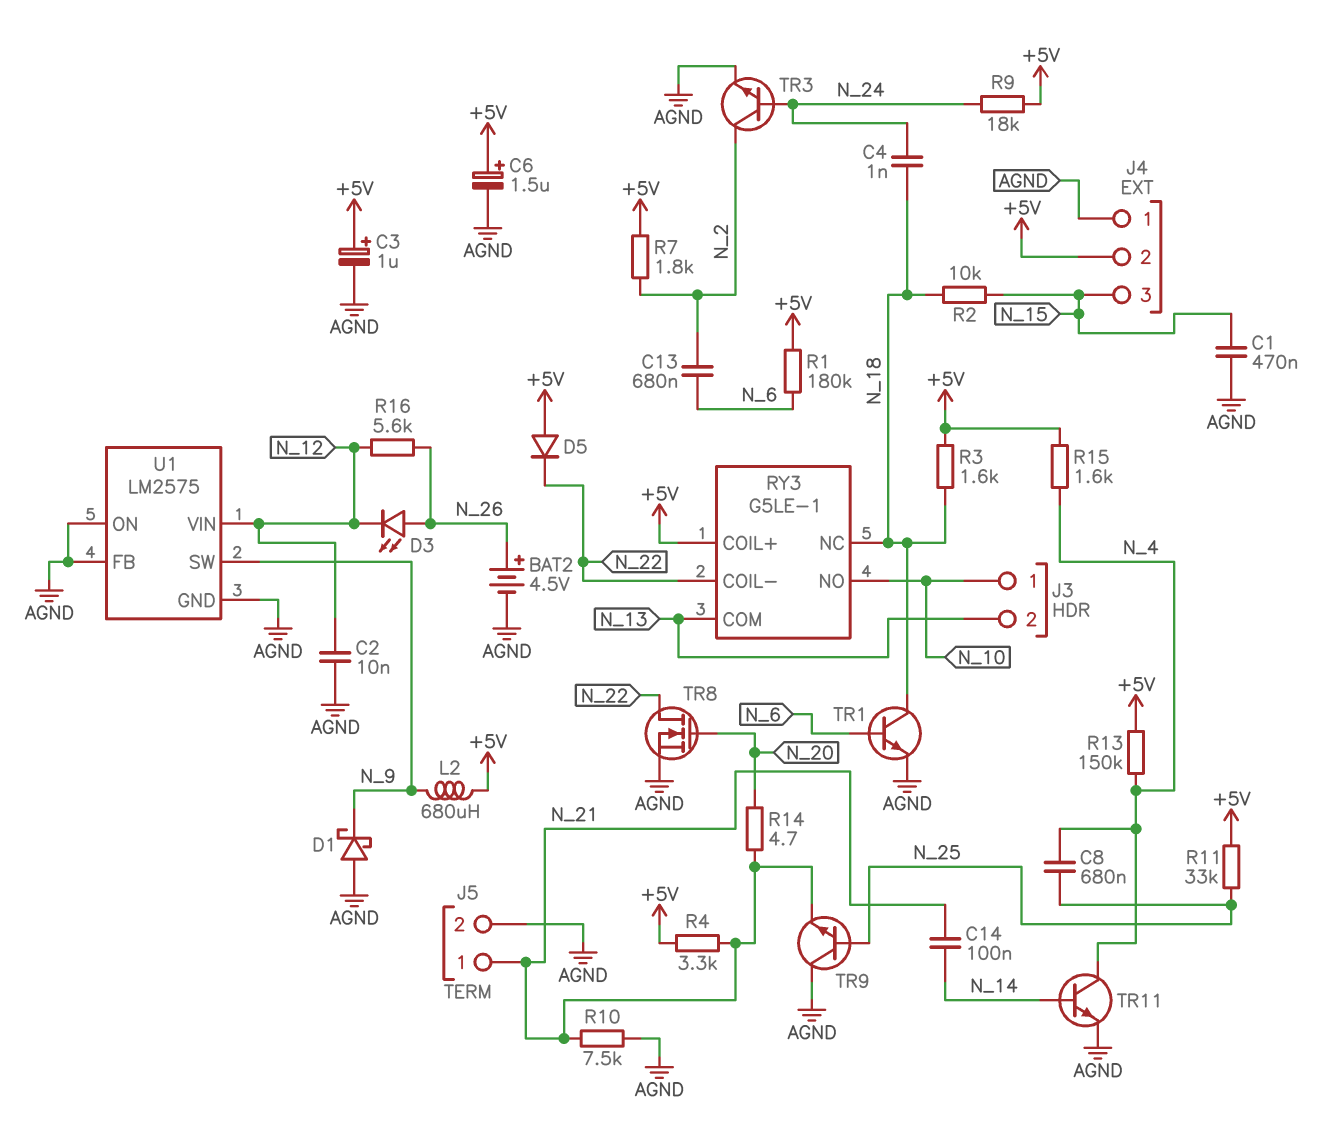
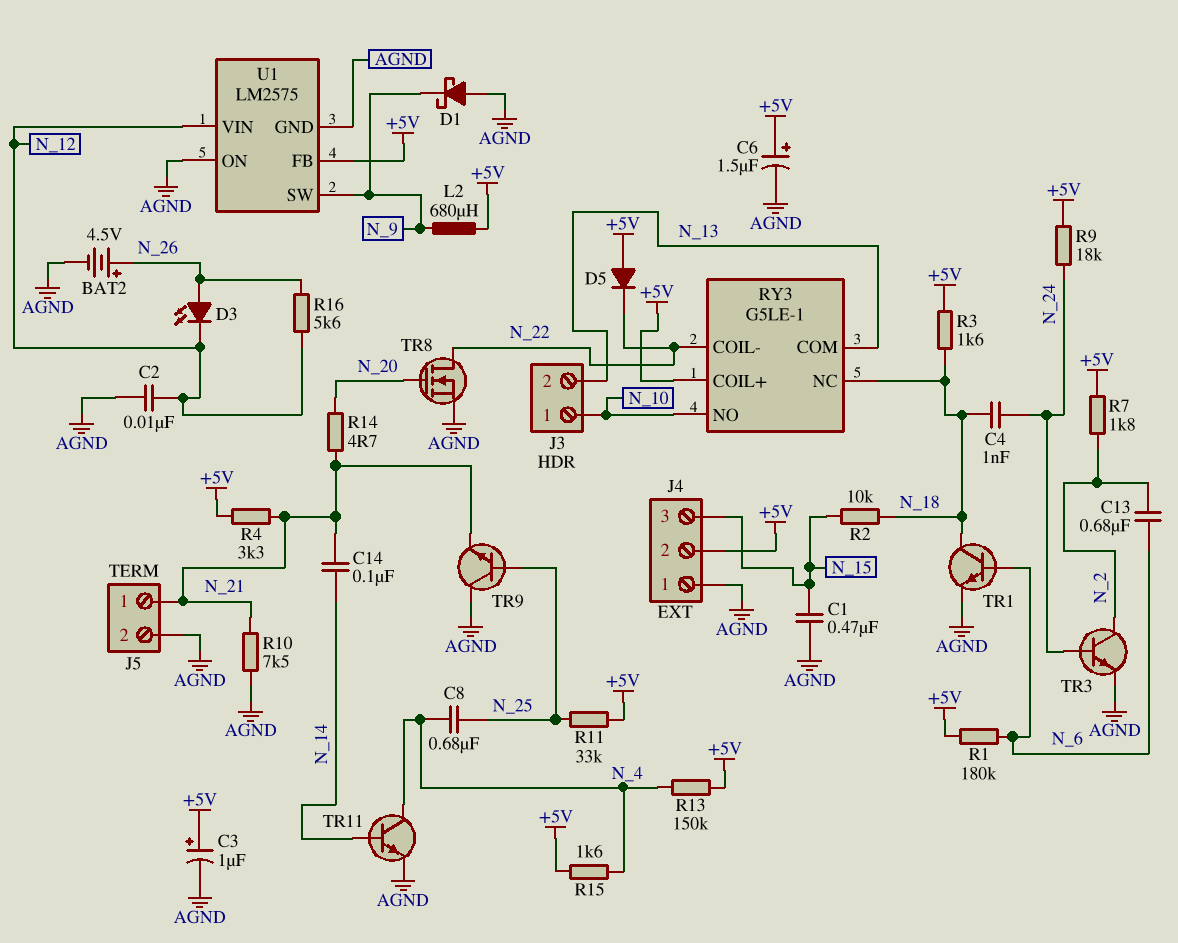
U1 pin FB: AGND -> +5V

